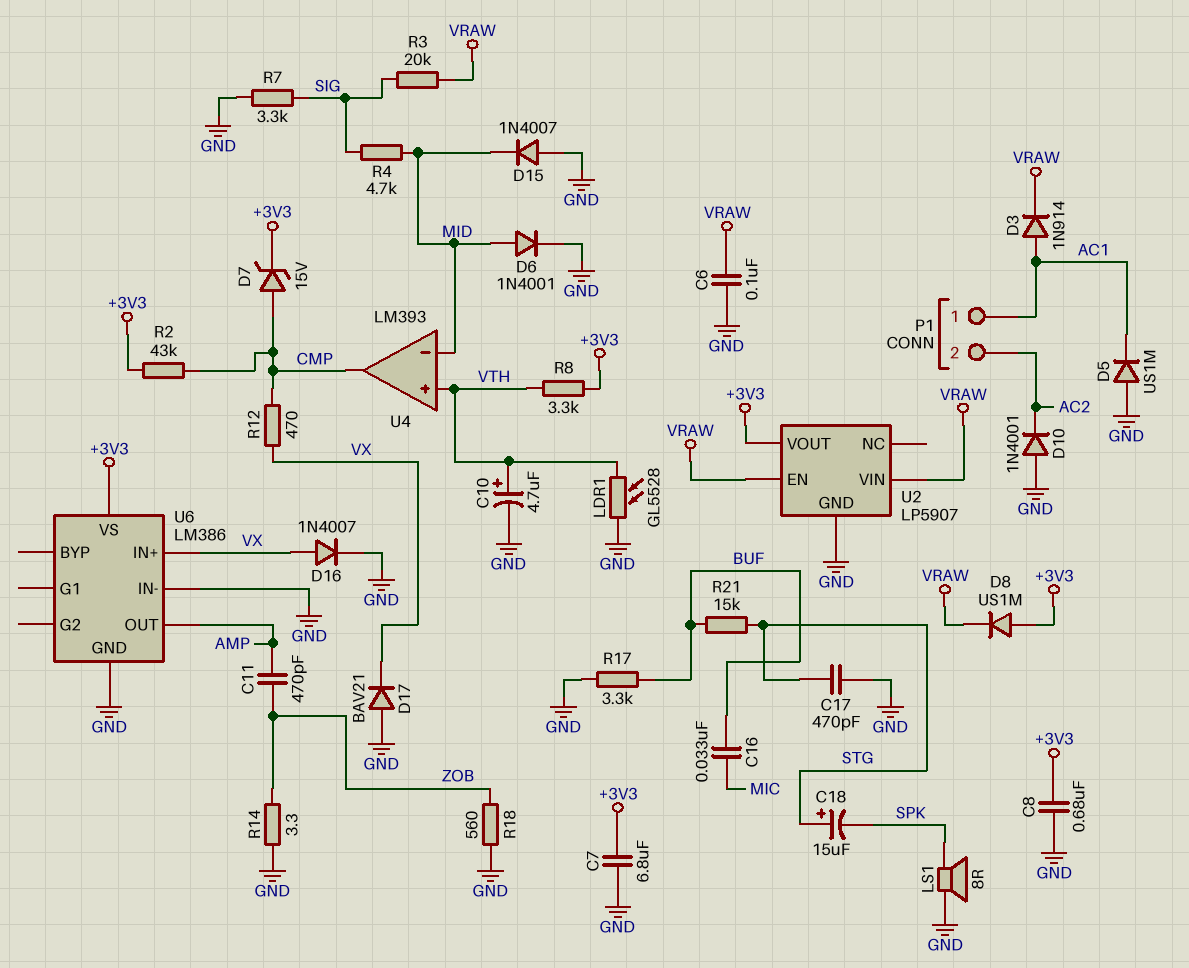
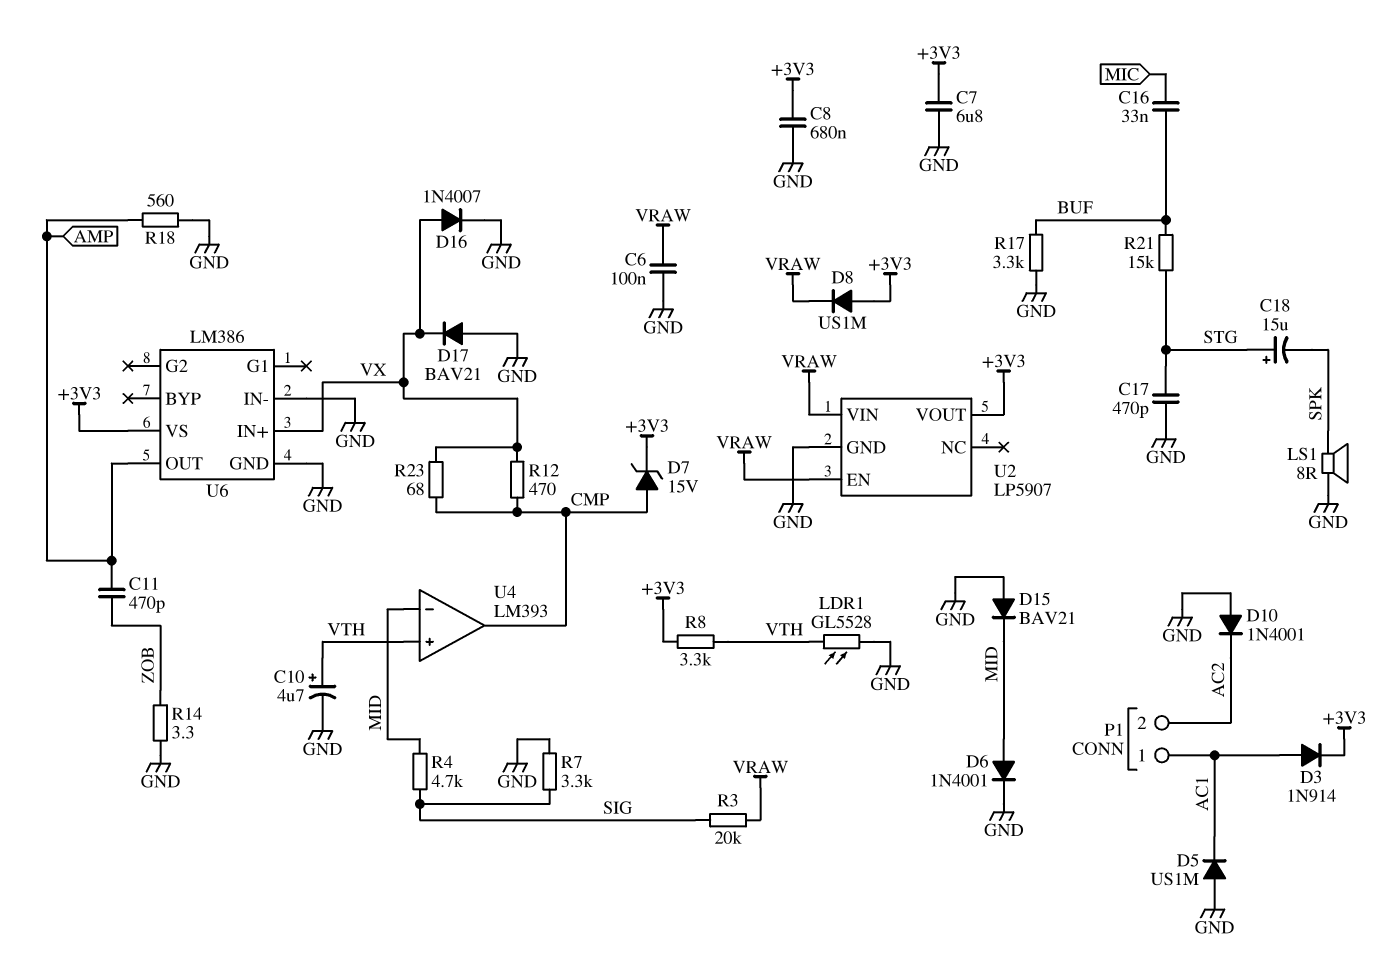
D3: diode 1N914 (A AC1, K VRAW) -> diode 1N914 (A AC1, K +3V3)
D15: diode 1N4007 (A GND, K MID) -> diode BAV21 (A GND, K MID)
R2: 43k (+3V3, CMP) -> none
R18: 560 (GND, ZOB) -> 560 (AMP, GND)
R23: none -> 68 (CMP, VX)

